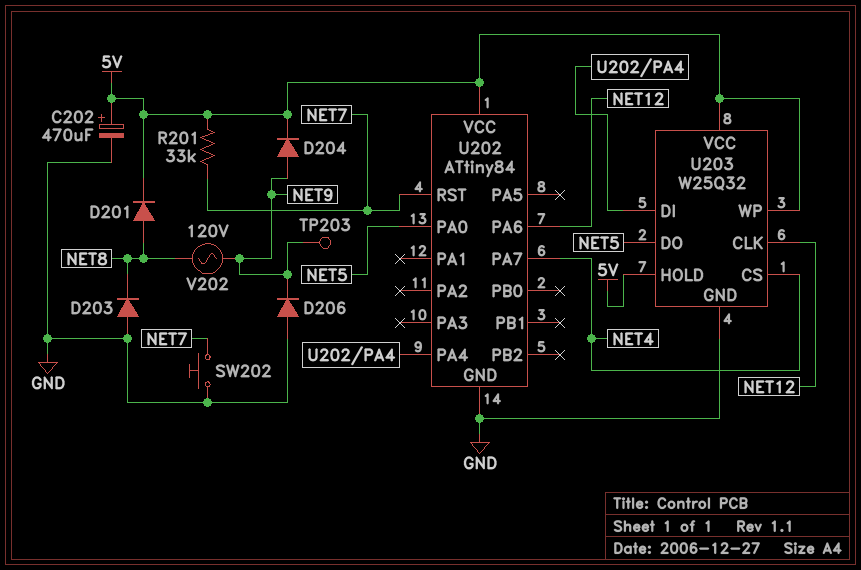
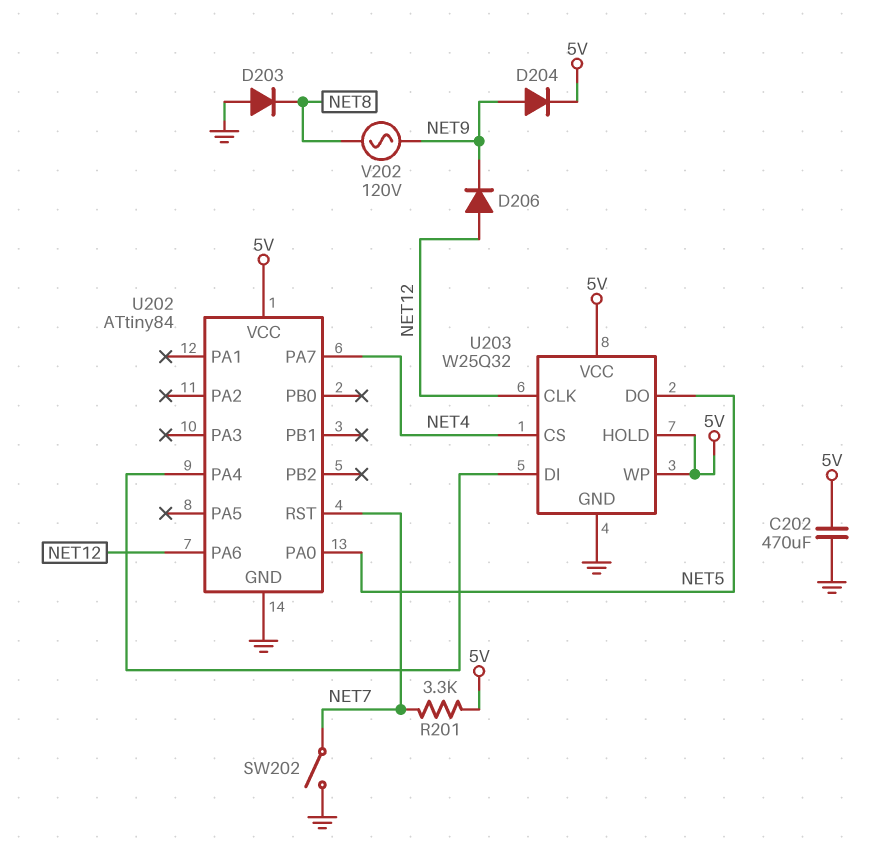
C202: 470uF (plus 5V, minus GND) -> 470uF (5V, GND)
D201: diode (A NET8, K 5V) -> none
D206: diode (A GND, K NET9) -> diode (A NET12, K NET9)
R201: 33k (5V, NET7) -> 3.3k (5V, NET7)
SW202: button (GND, NET7) -> switch (GND, NET7)
TP203: test point (NET9) -> none

